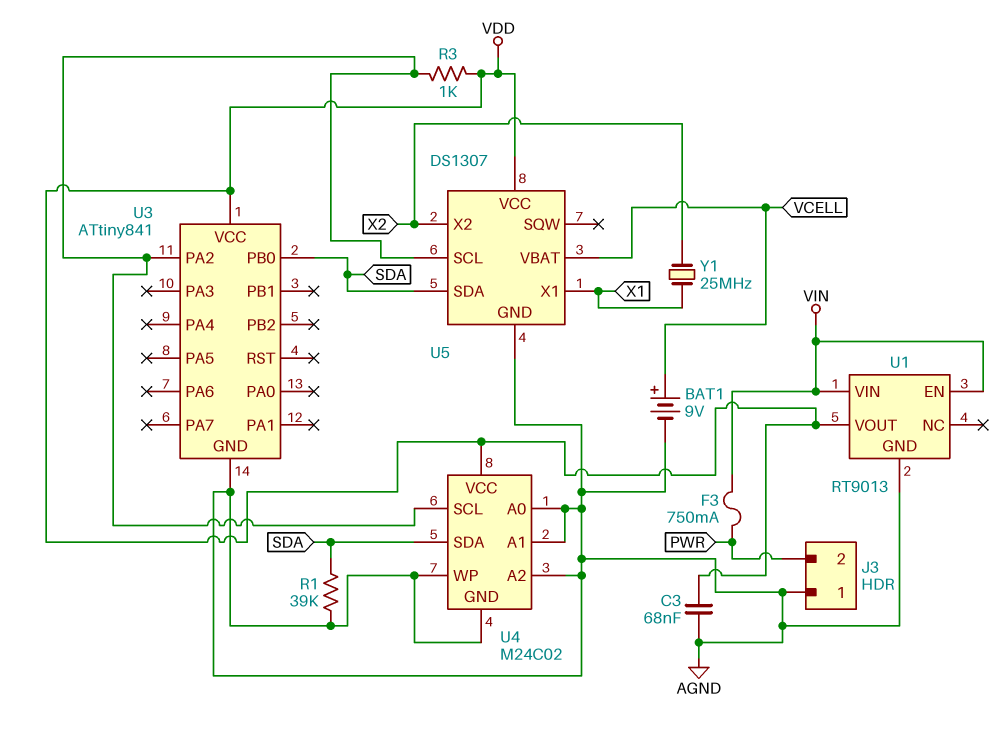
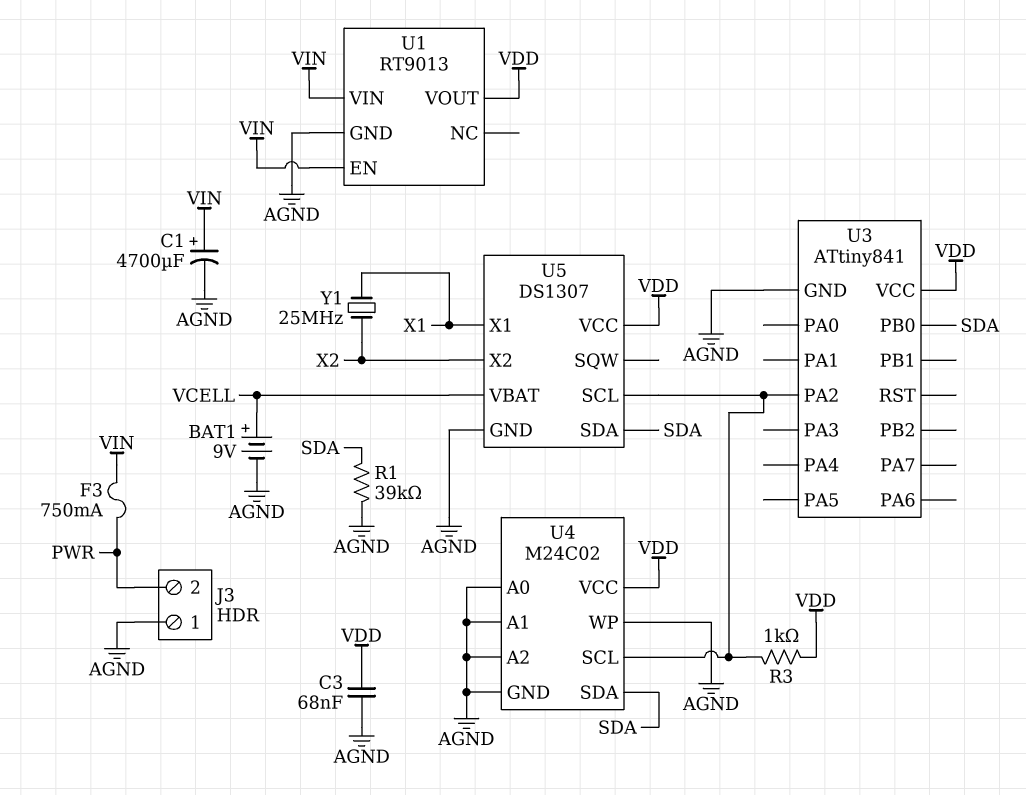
C1: none -> 4700uF (plus VIN, minus AGND)

